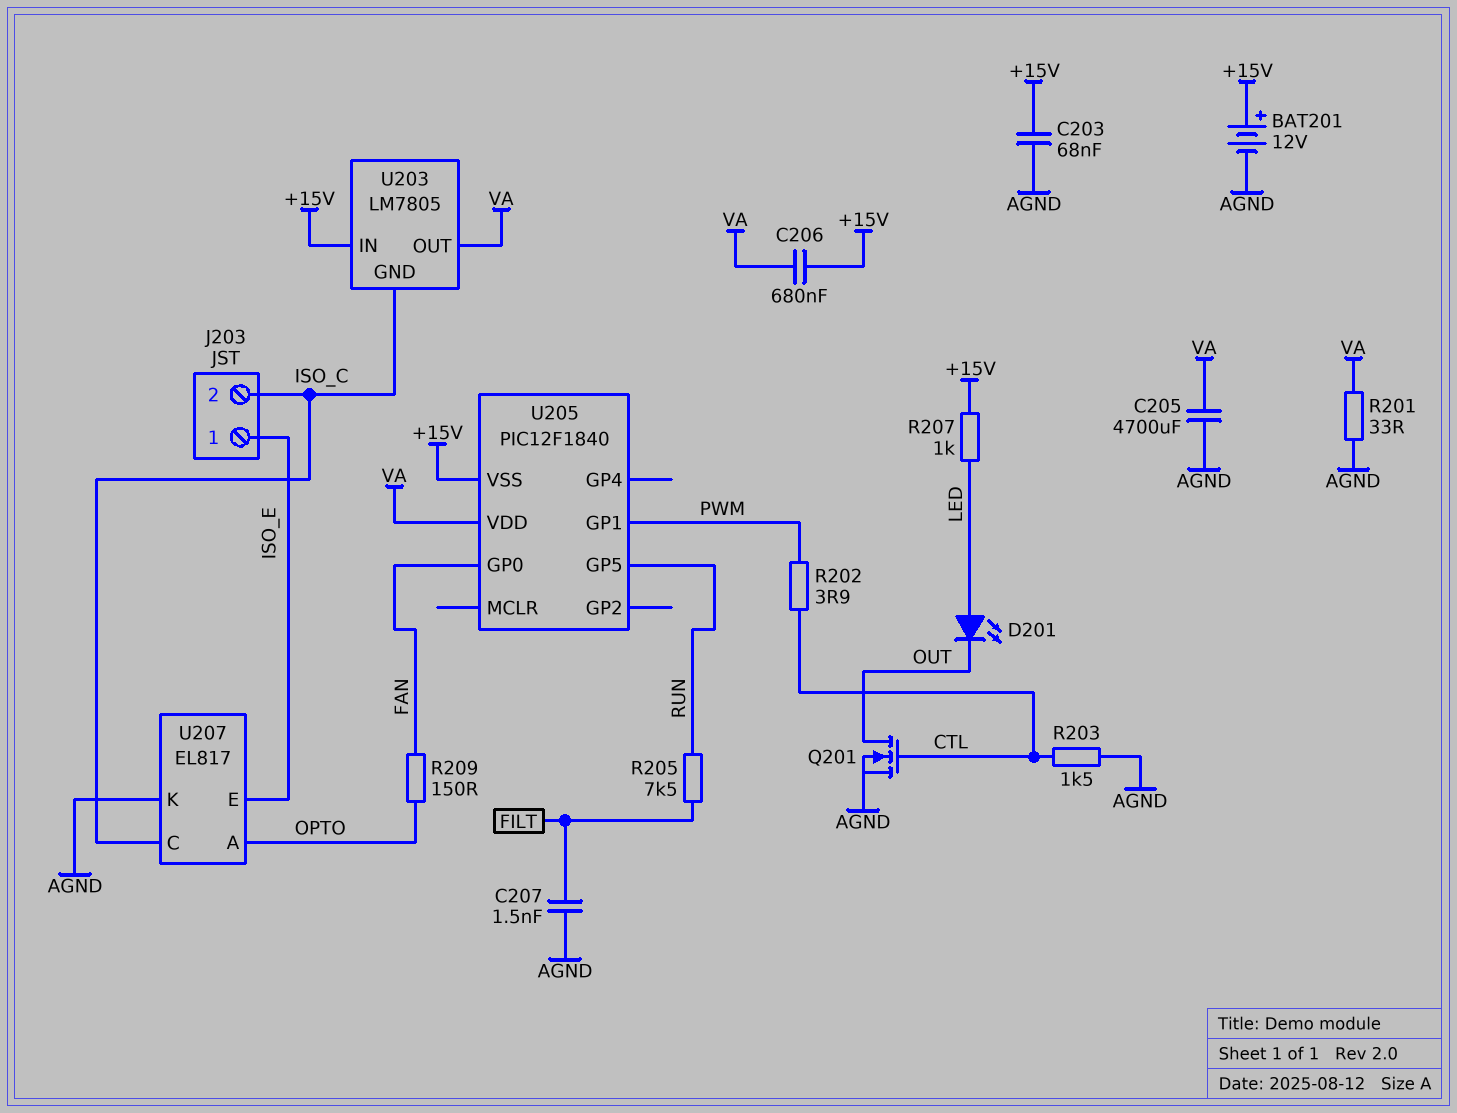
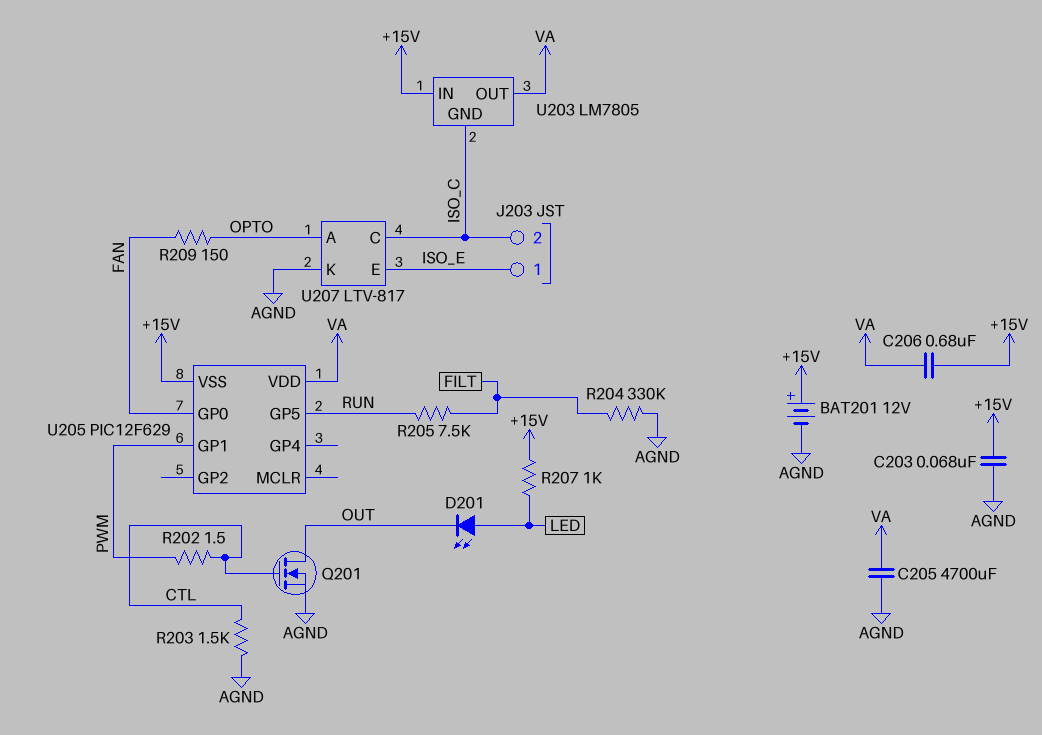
C207: 1.5nF (AGND, FILT) -> none
R201: 33 (AGND, VA) -> none
R202: 3.9 (CTL, PWM) -> 1.5 (CTL, PWM)
R204: none -> 330k (AGND, FILT)
U205: PIC12F1840 -> PIC12F629
U207: EL817 -> LTV-817

